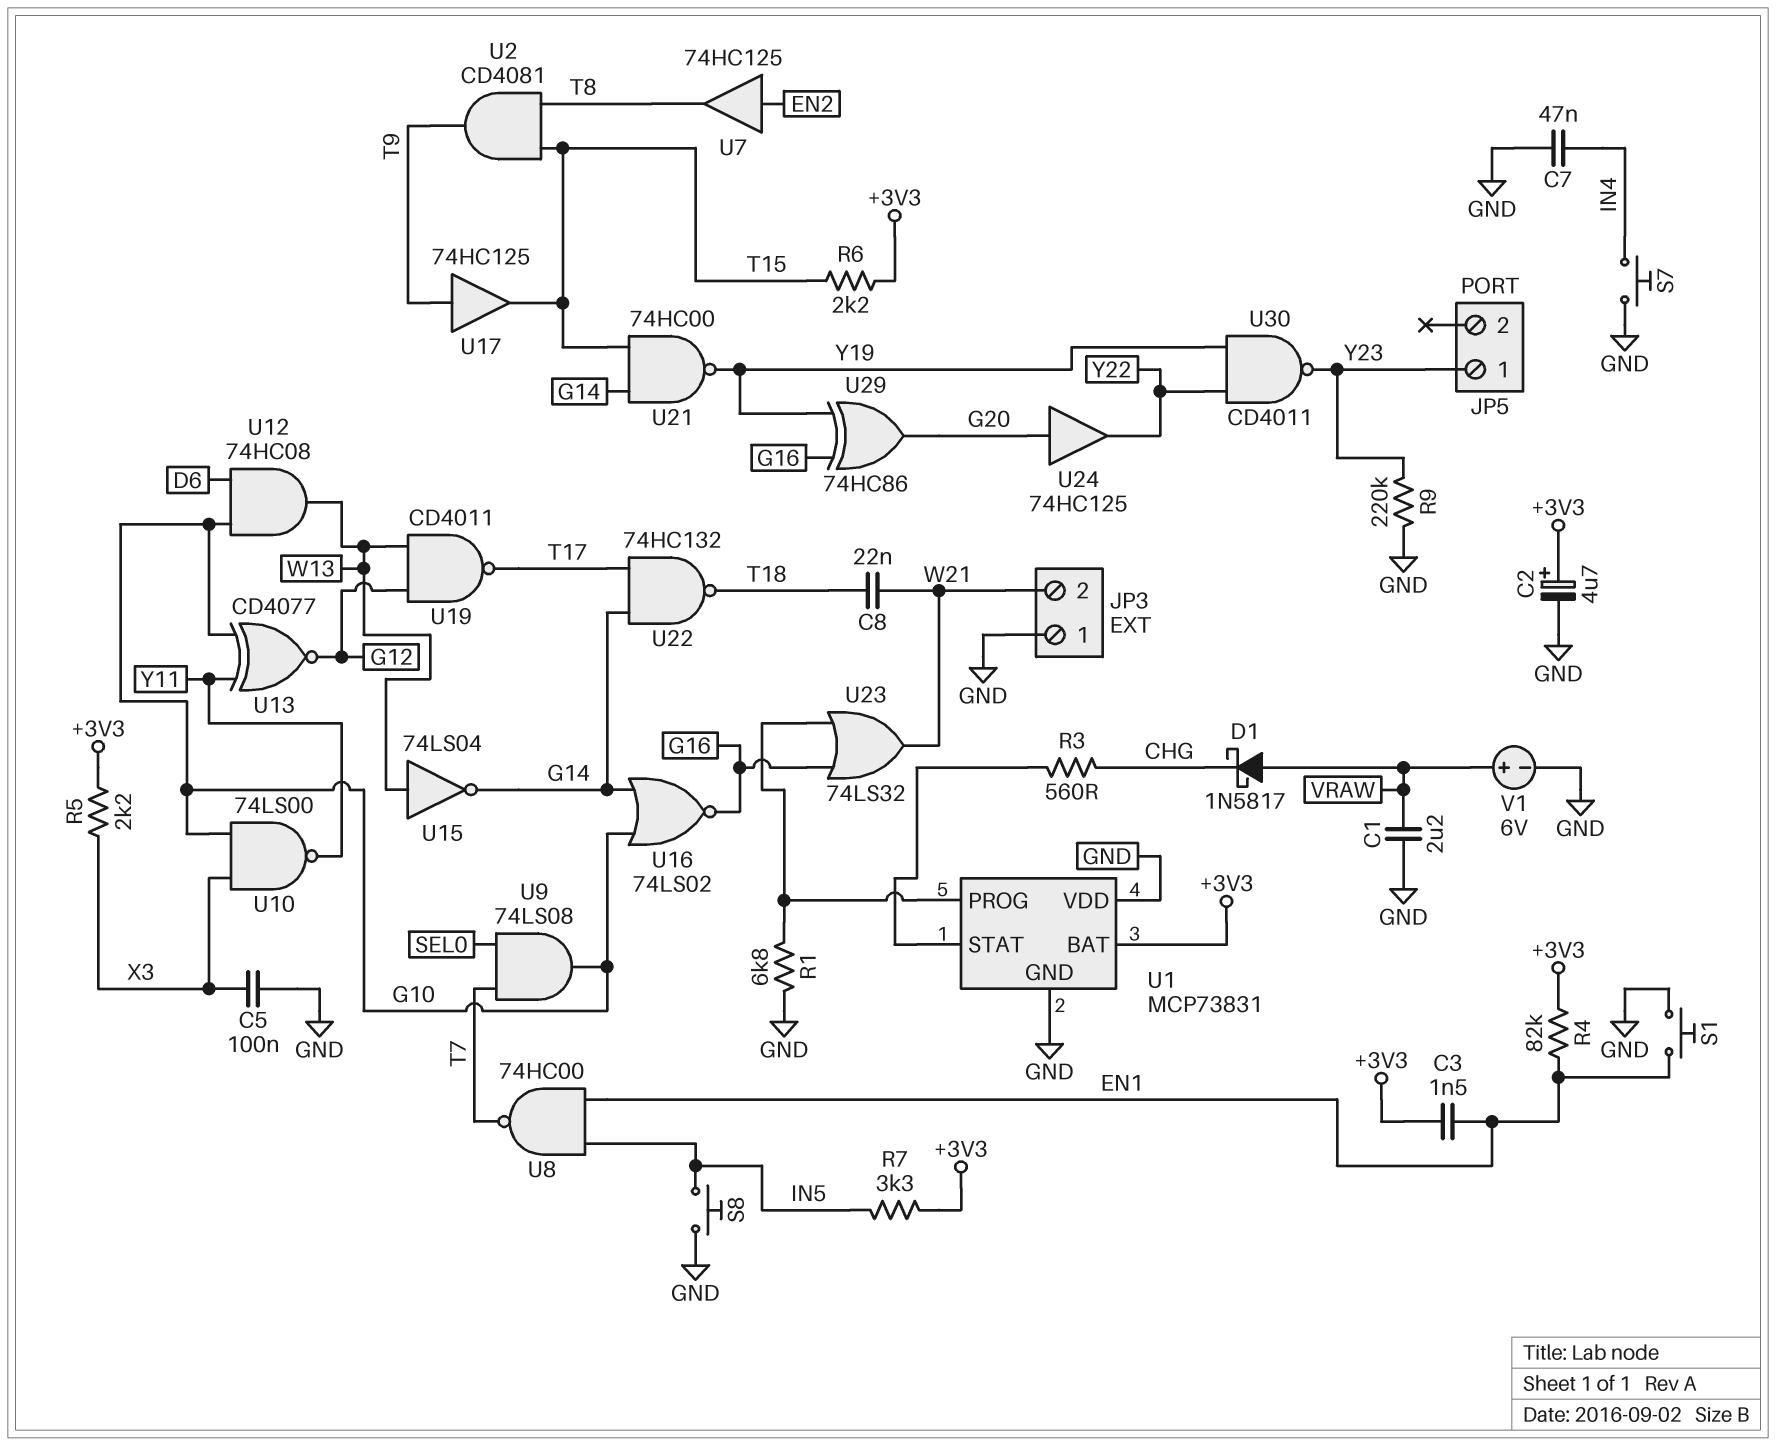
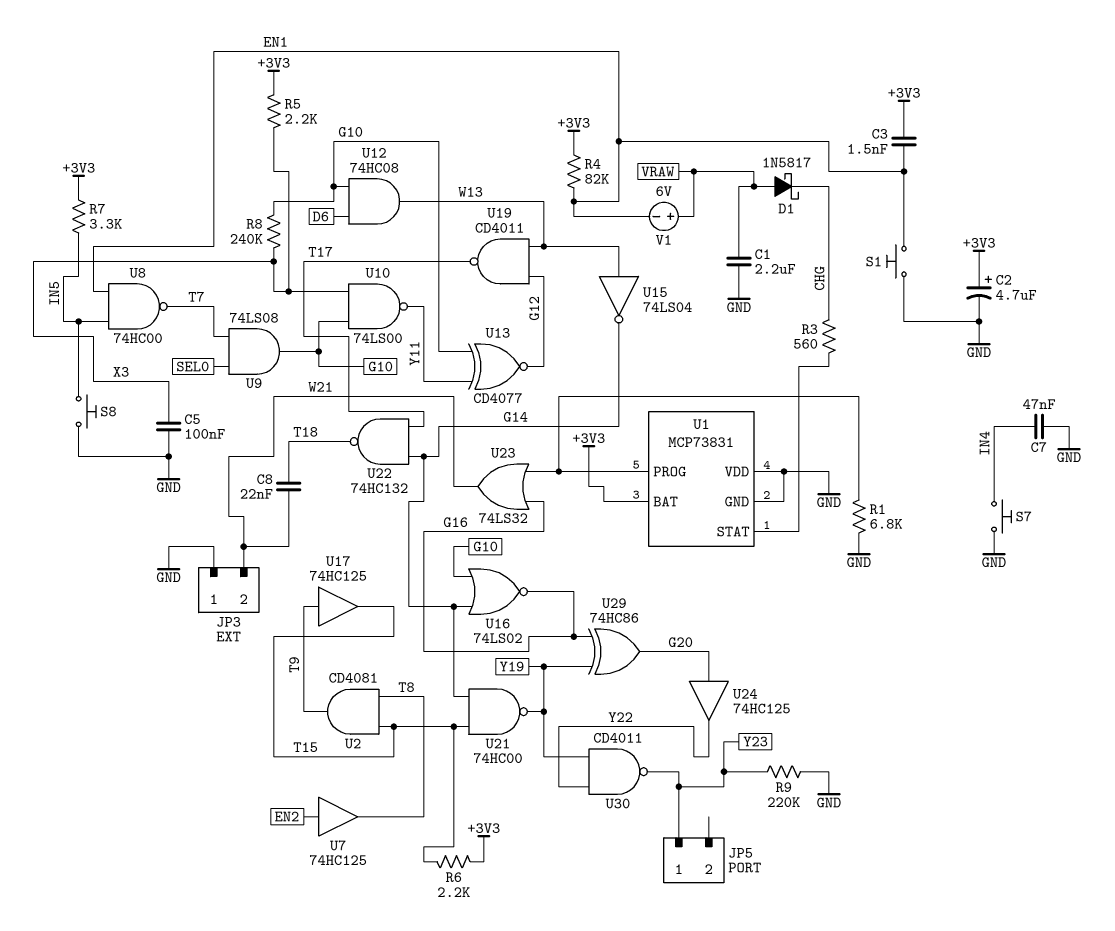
R8: none -> 240k (G10, X3)
V1: 6V (plus VRAW, minus GND) -> 6V (plus VRAW, minus EN1)

